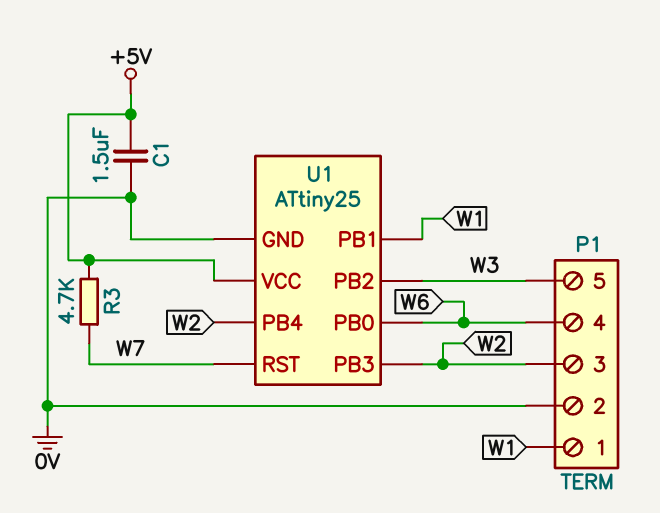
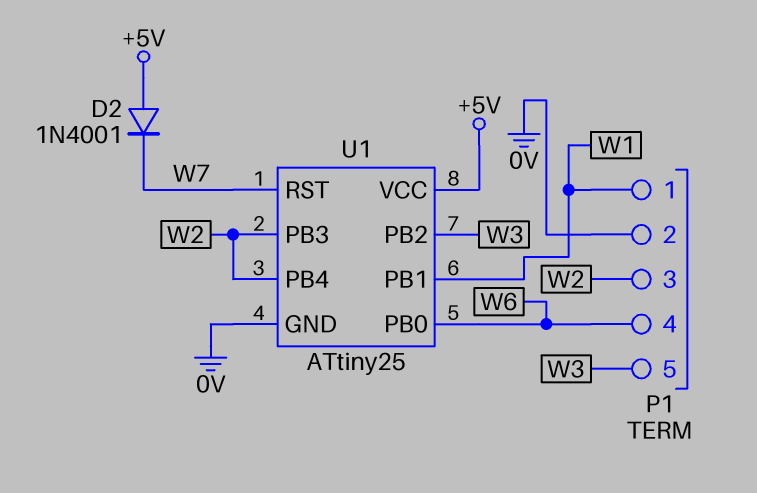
C1: 1.5uF (+5V, 0V) -> none
D2: none -> diode 1N4001 (A +5V, K W7)
R3: 4.7k (+5V, W7) -> none

